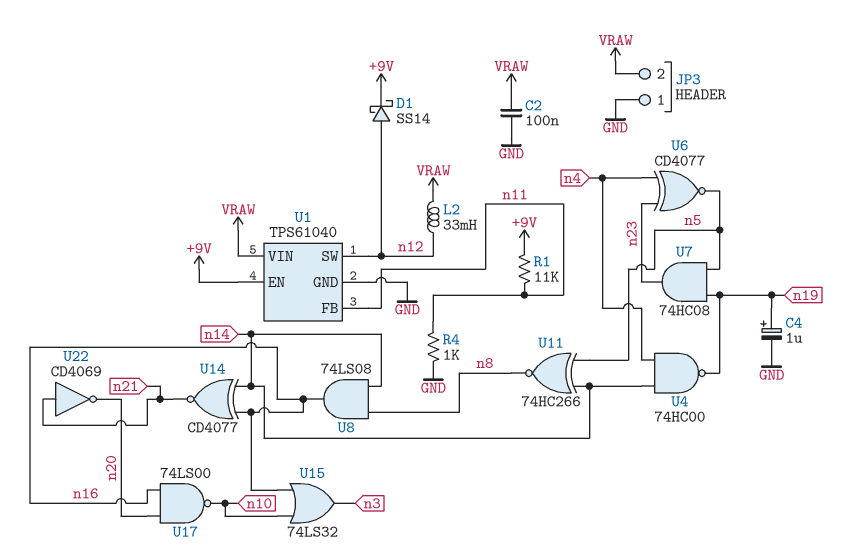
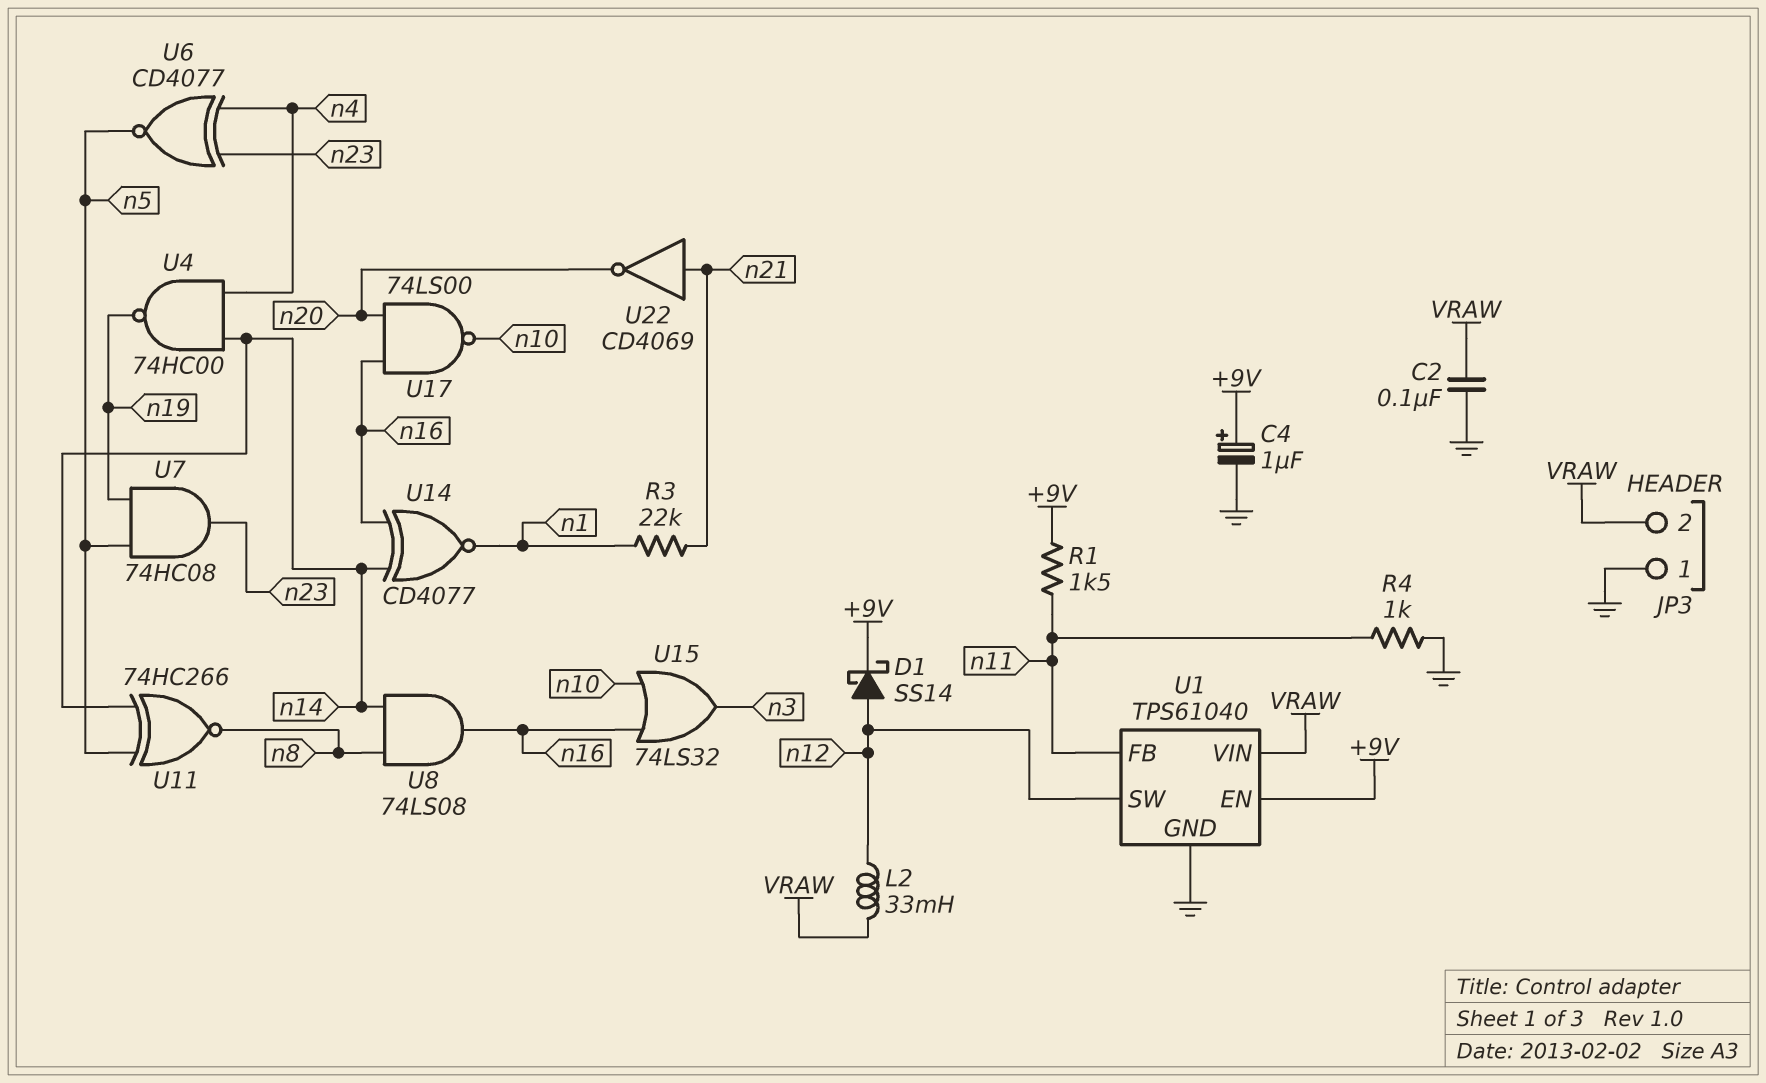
C4: 1uF (plus n19, minus GND) -> 1uF (plus +9V, minus GND)
R1: 11k (+9V, n11) -> 1.5k (+9V, n11)
R3: none -> 22k (n1, n21)
U14: XNOR CD4077 (in n14, in n16, out n21) -> XNOR CD4077 (in n14, in n16, out n1)

